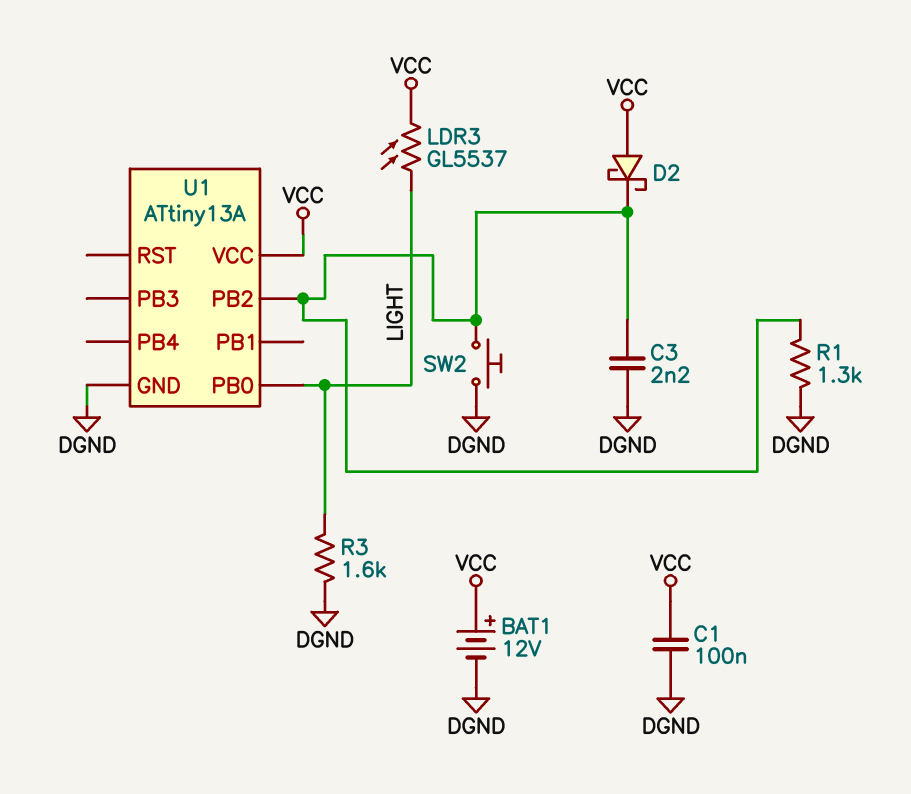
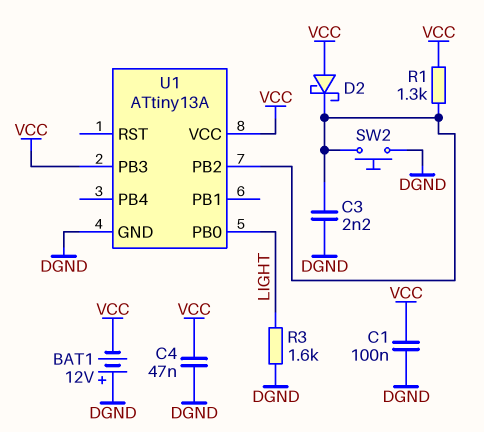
BAT1: 12V (plus VCC, minus DGND) -> 12V (plus DGND, minus VCC)
C4: none -> 47nF (DGND, VCC)
LDR3: GL5537 (LIGHT, VCC) -> none
R1: 1.3k (DGND, U1/PB2) -> 1.3k (U1/PB2, VCC)
U1 pin PB3: none -> VCC

